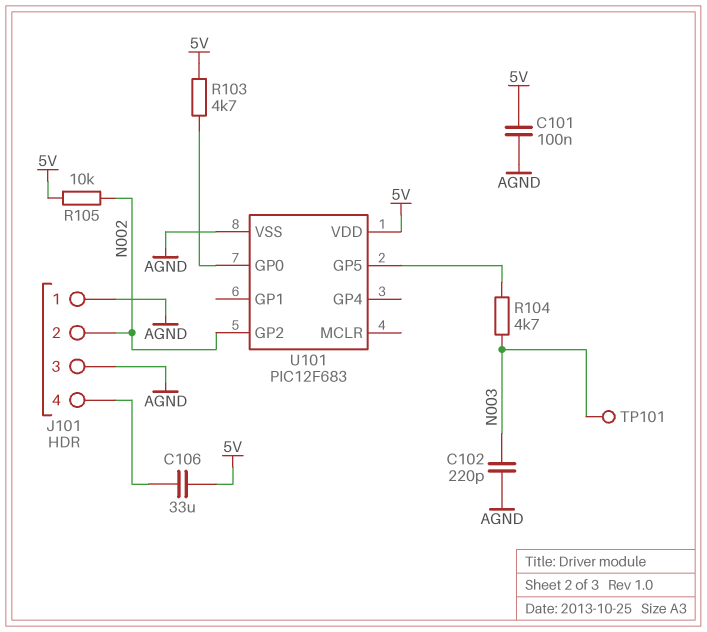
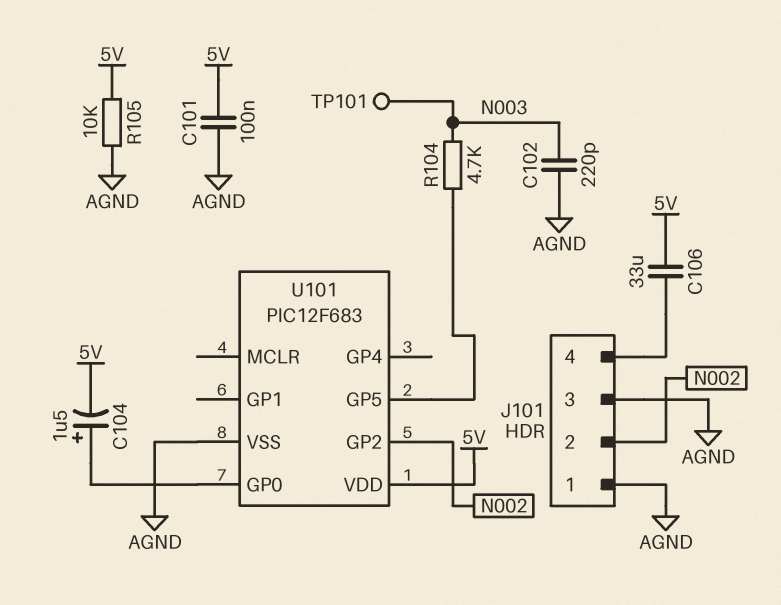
C104: none -> 1.5uF (plus U101/GP0, minus 5V)
R103: 4.7k (5V, U101/GP0) -> none
R105: 10k (5V, N002) -> 10k (5V, AGND)

